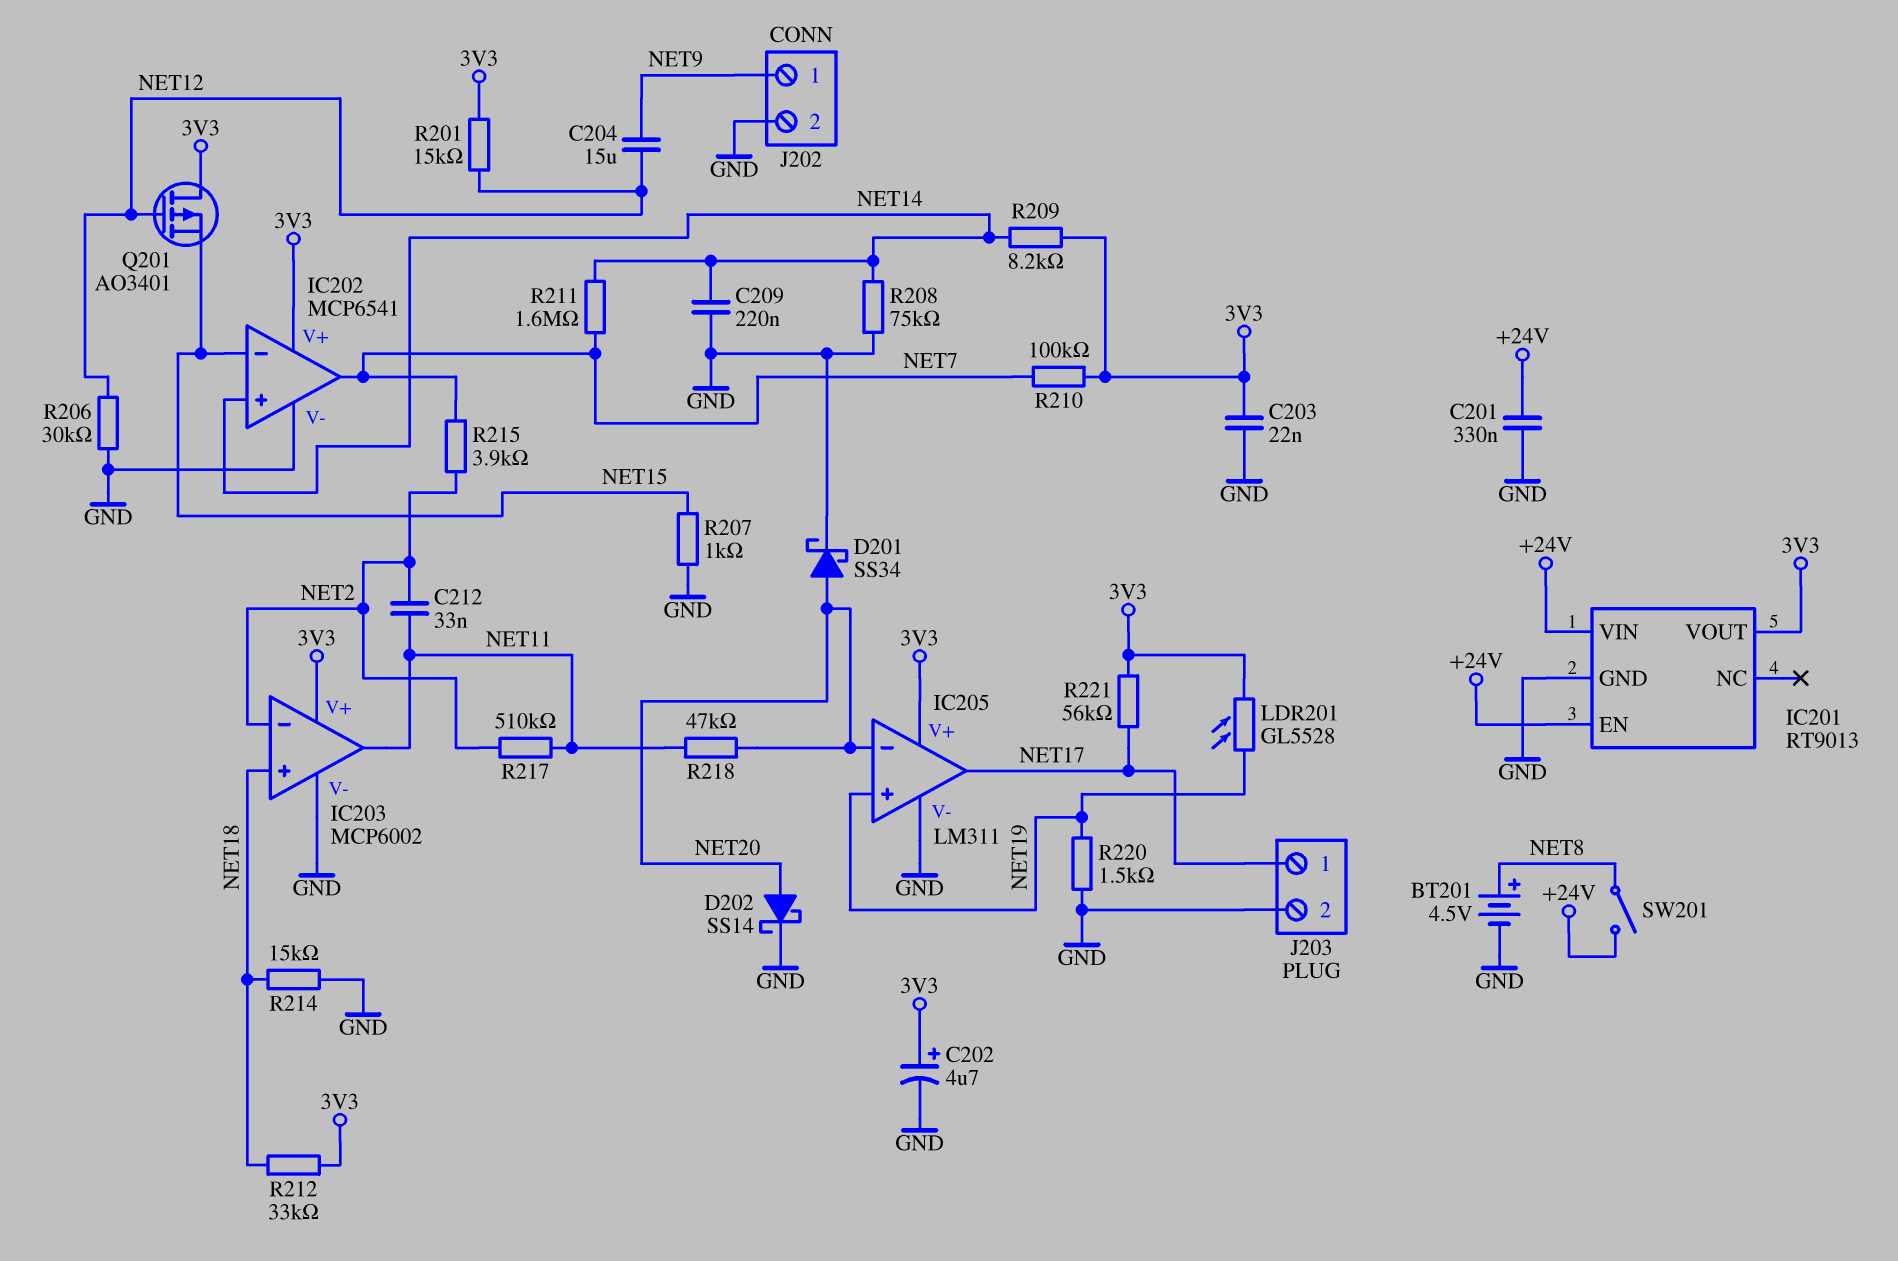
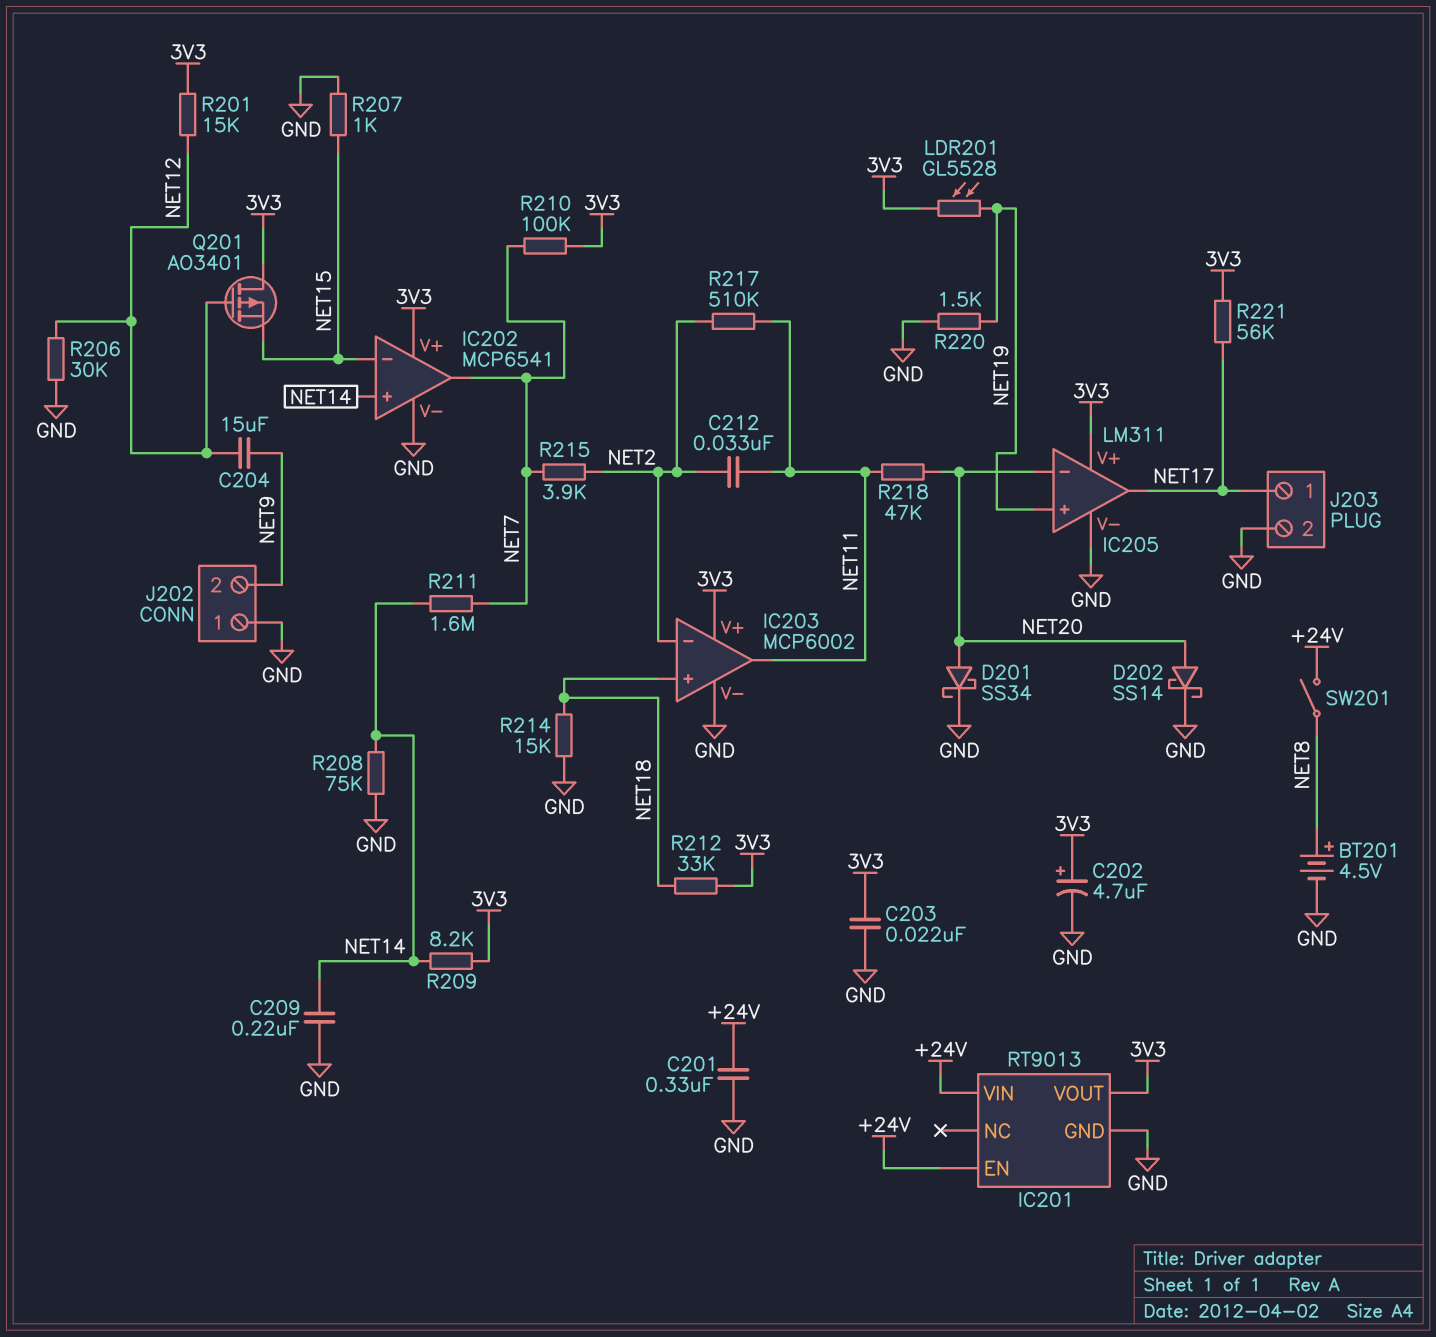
J202 pin 1: NET9 -> GND
J202 pin 2: GND -> NET9

